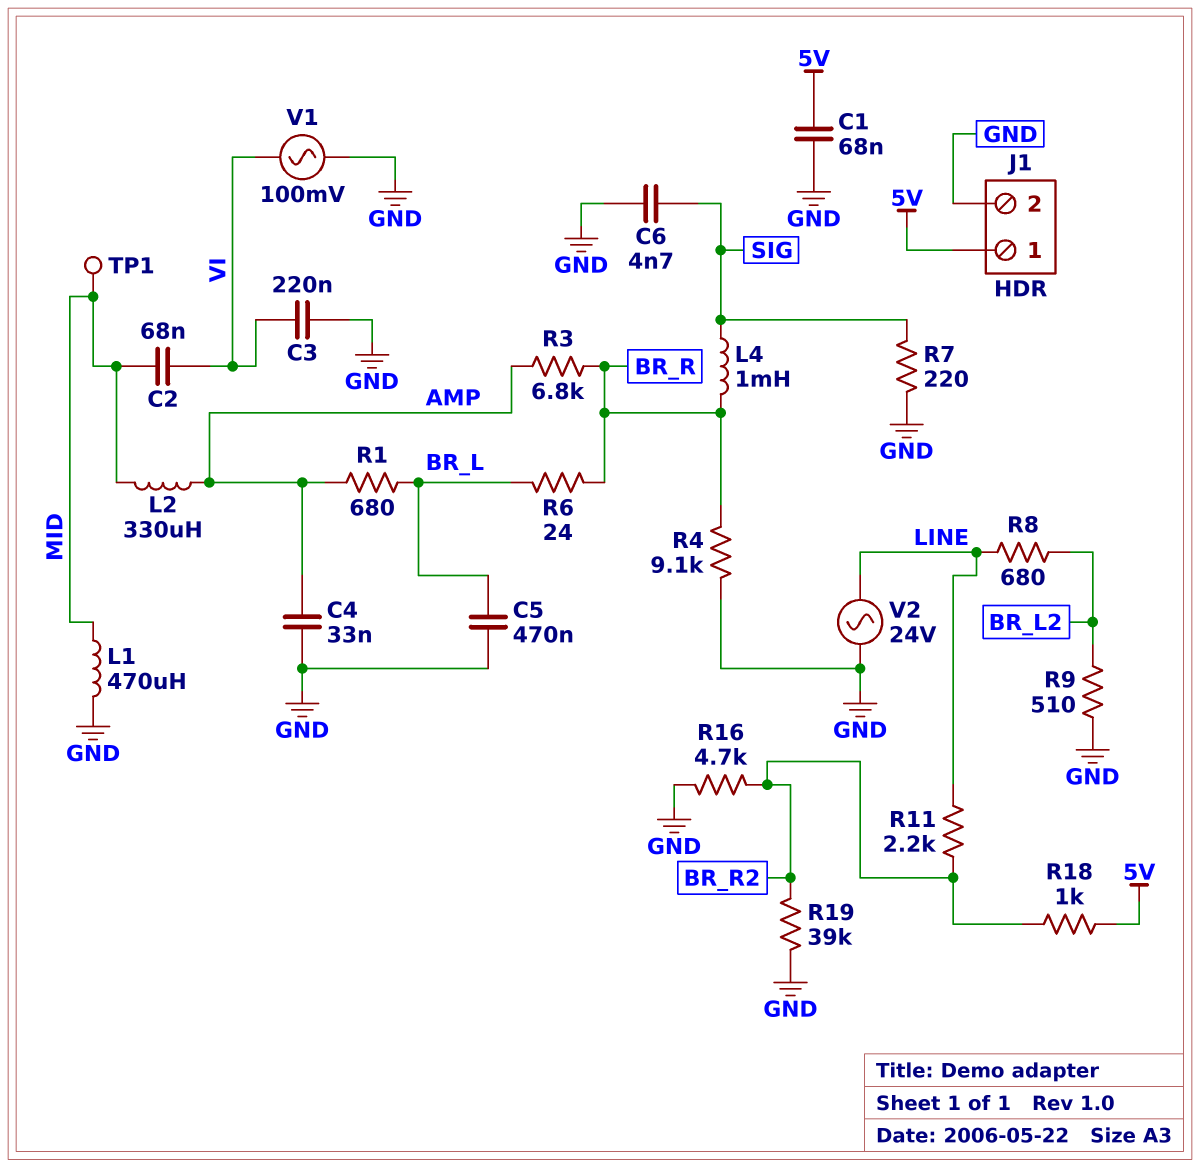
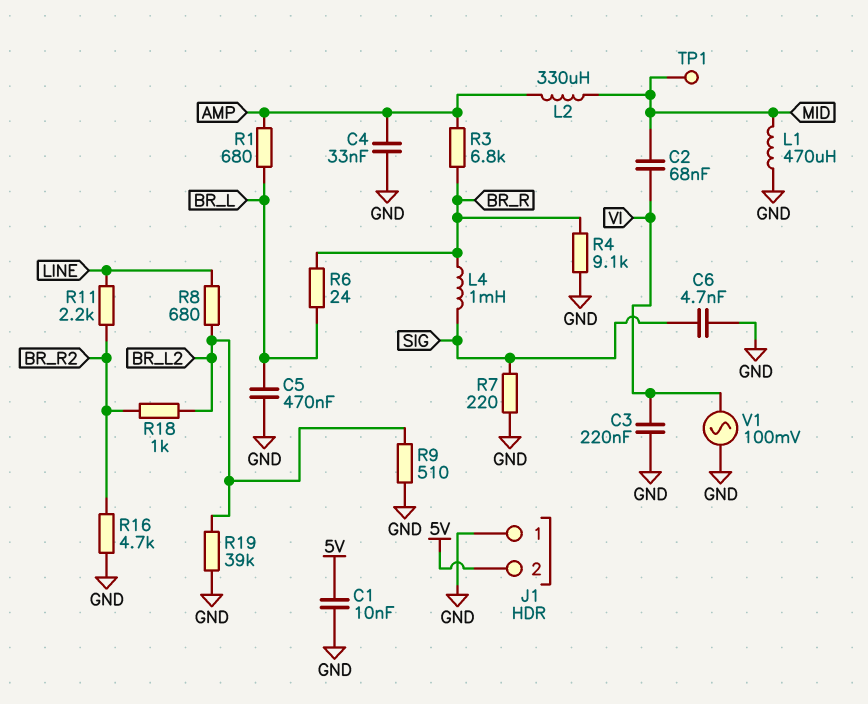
C1: 68nF (5V, GND) -> 10nF (5V, GND)
J1 pin 1: 5V -> GND
J1 pin 2: GND -> 5V
R18: 1k (5V, BR_R2) -> 1k (BR_L2, BR_R2)
R19: 39k (BR_R2, GND) -> 39k (BR_L2, GND)
V2: AC 24V (GND, LINE) -> none

